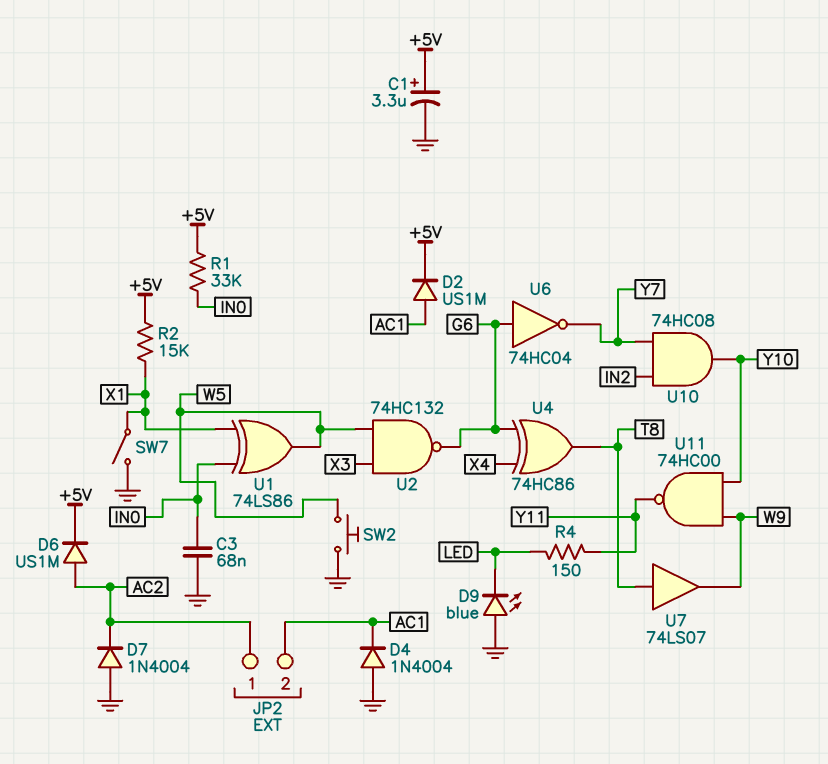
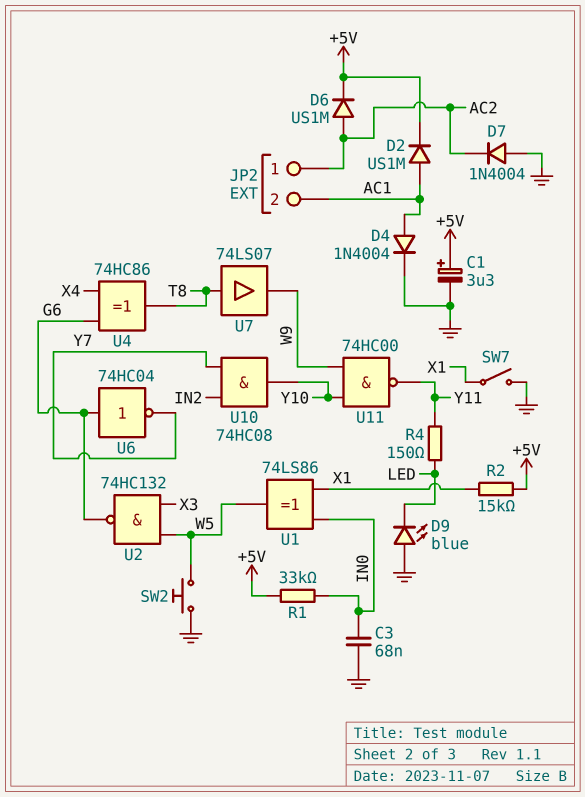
D4: diode 1N4004 (A GND, K AC1) -> diode 1N4004 (A AC1, K GND)

